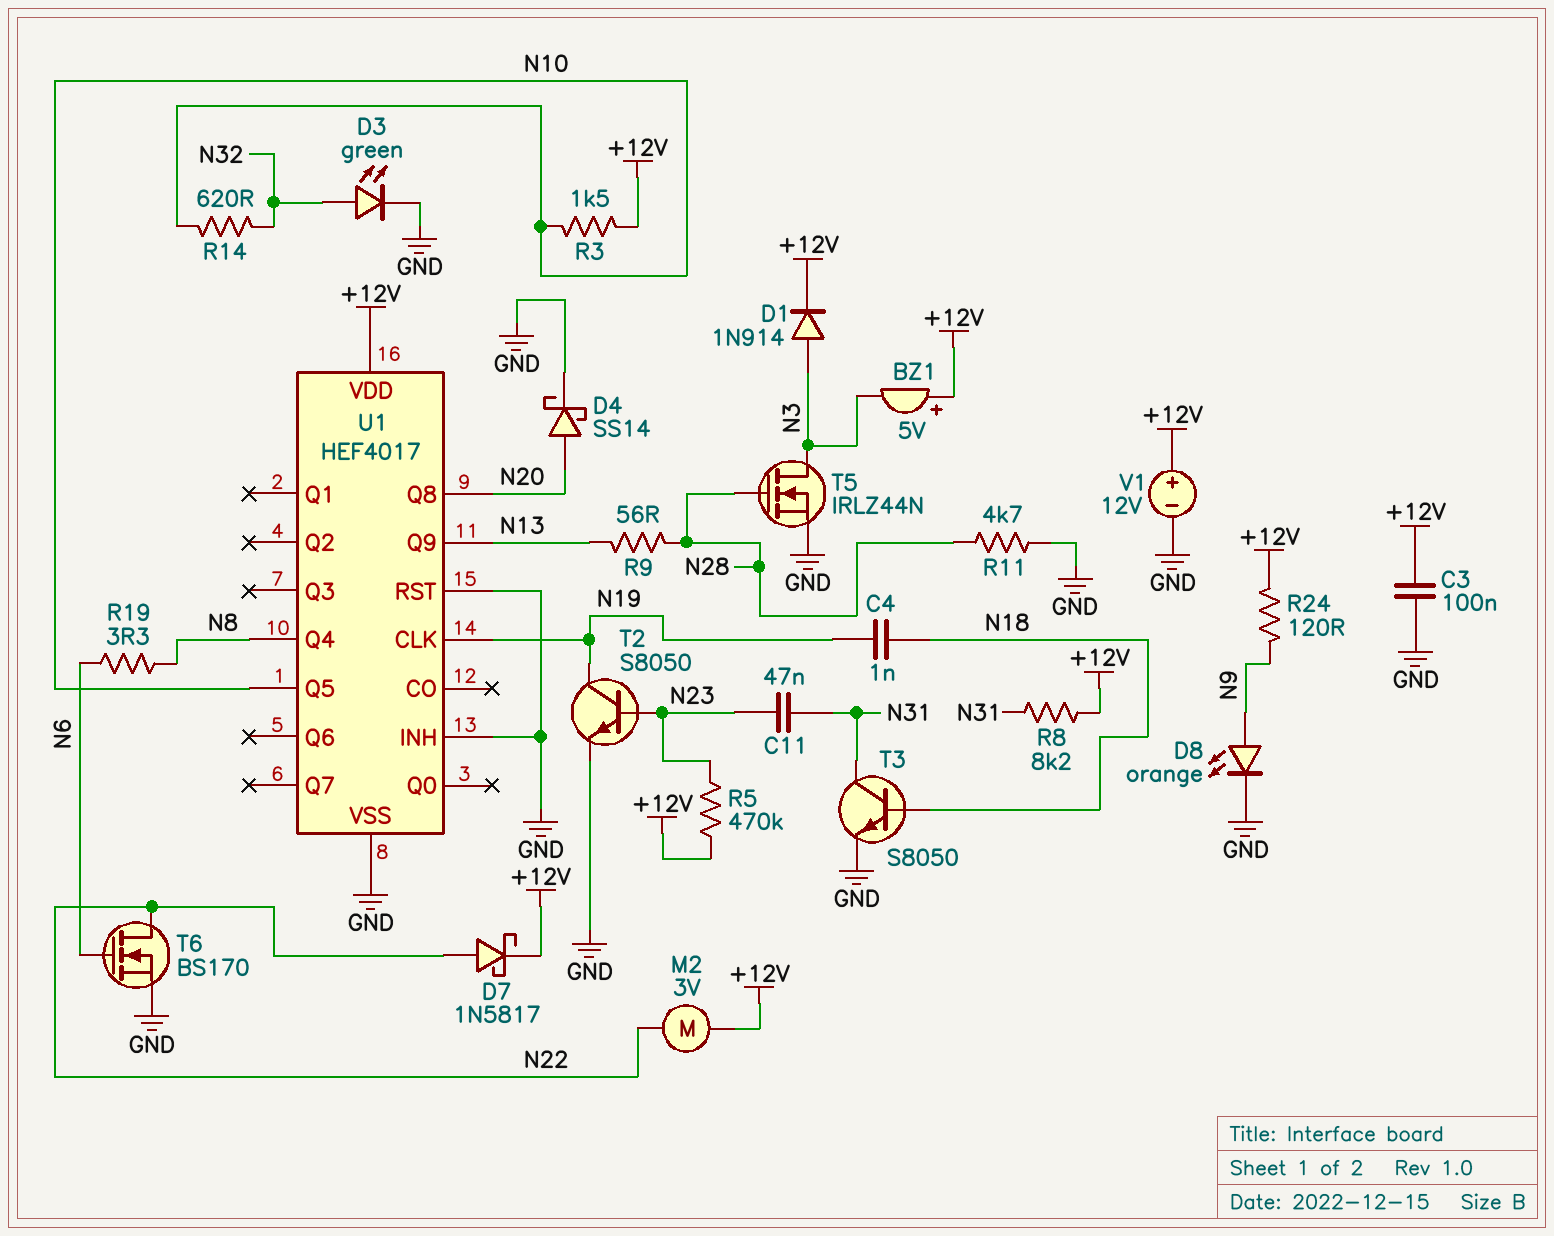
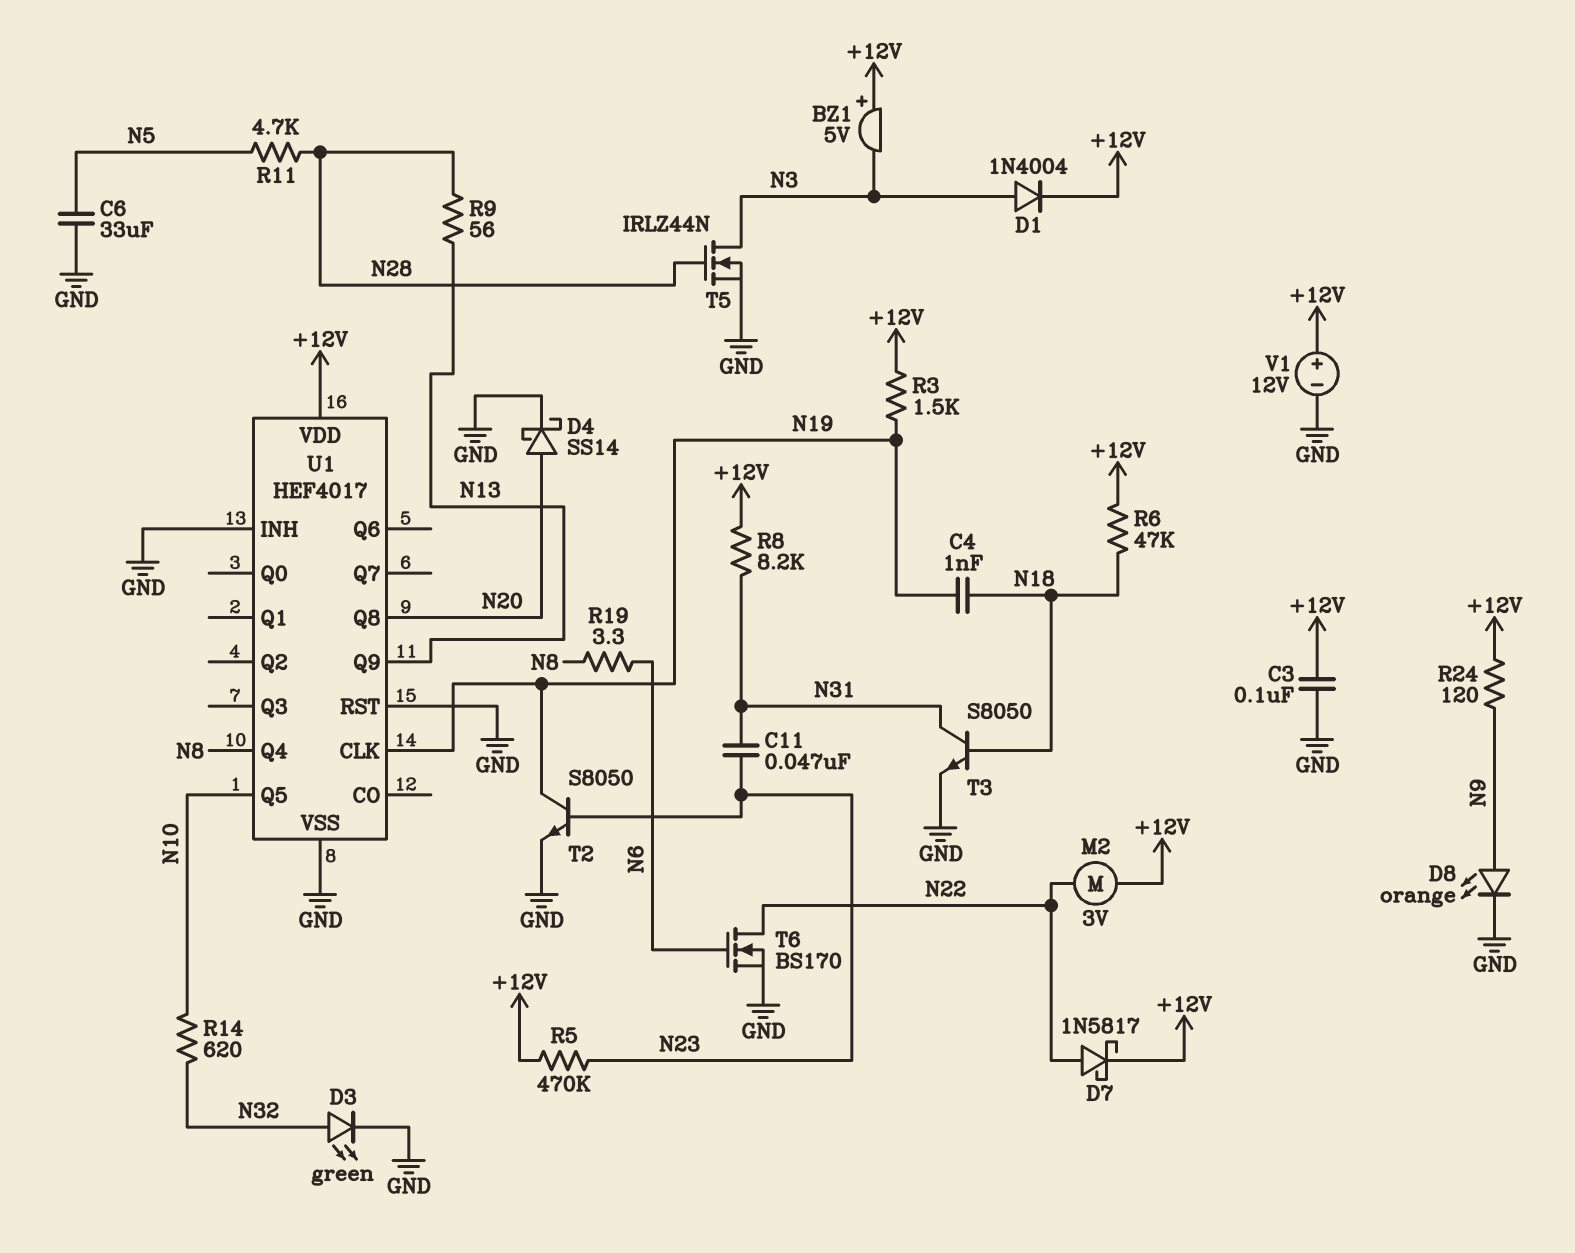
C6: none -> 33uF (GND, N5)
D1: diode 1N914 (A N3, K +12V) -> diode 1N4004 (A N3, K +12V)
R3: 1.5k (+12V, N10) -> 1.5k (+12V, N19)
R6: none -> 47k (+12V, N18)
R11: 4.7k (GND, N28) -> 4.7k (N5, N28)

